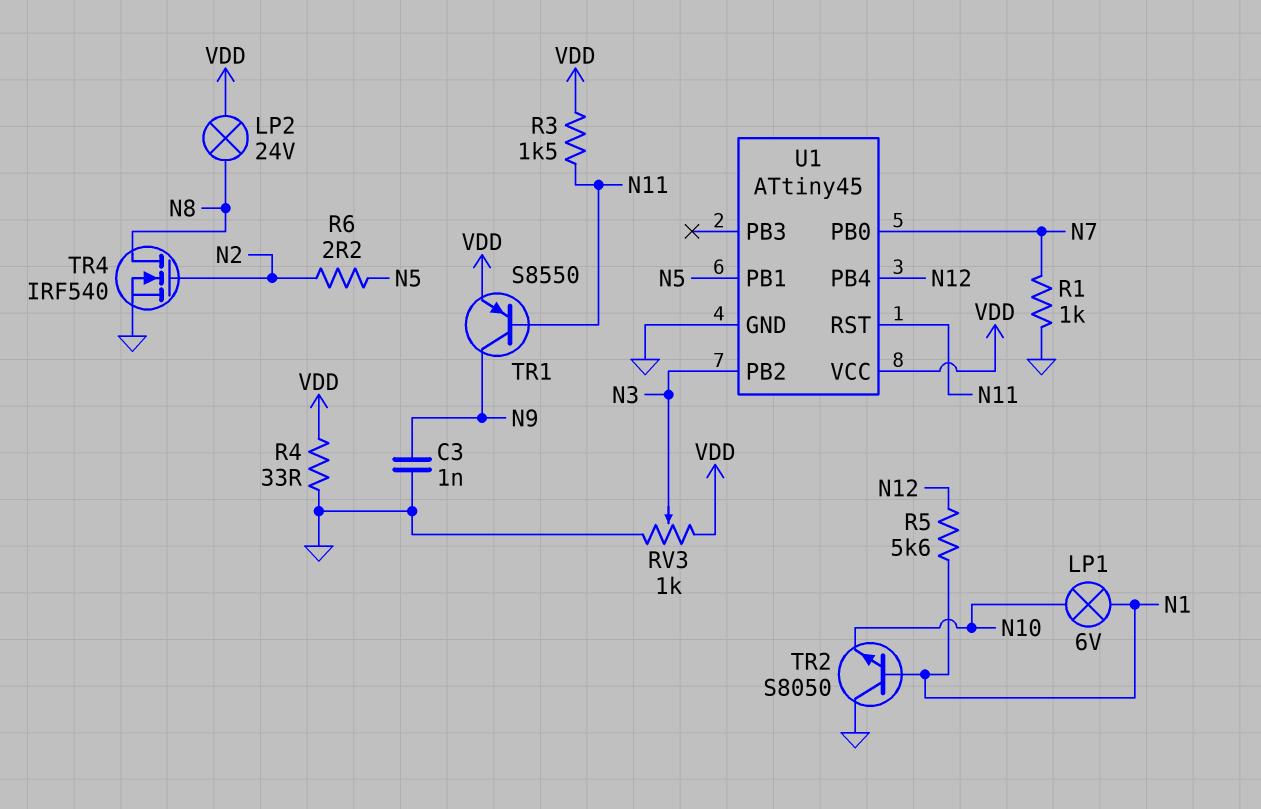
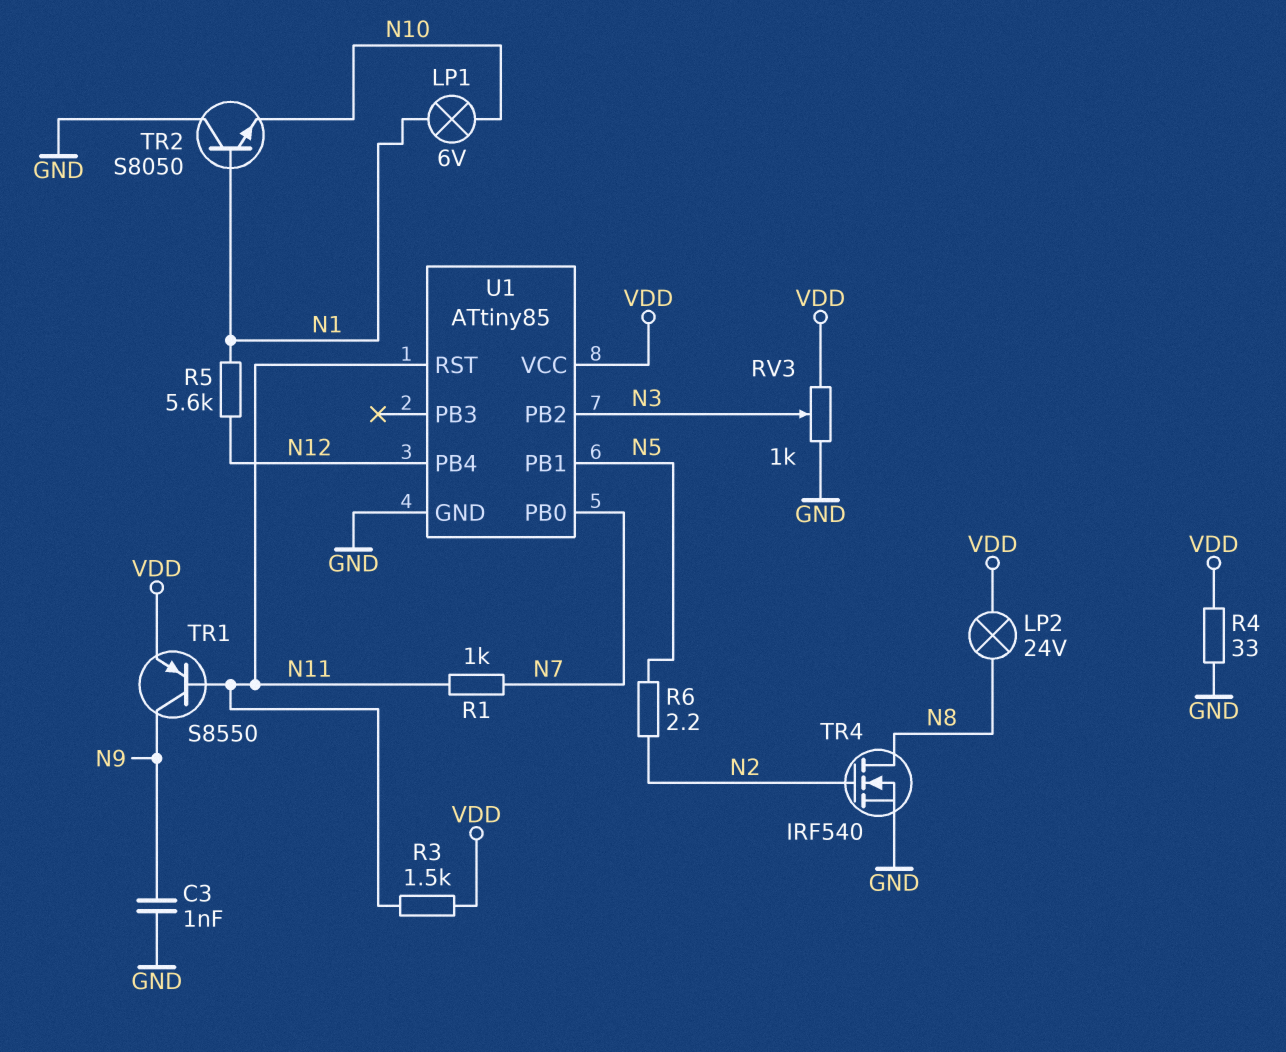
R1: 1k (GND, N7) -> 1k (N7, N11)
U1: ATtiny45 -> ATtiny85

